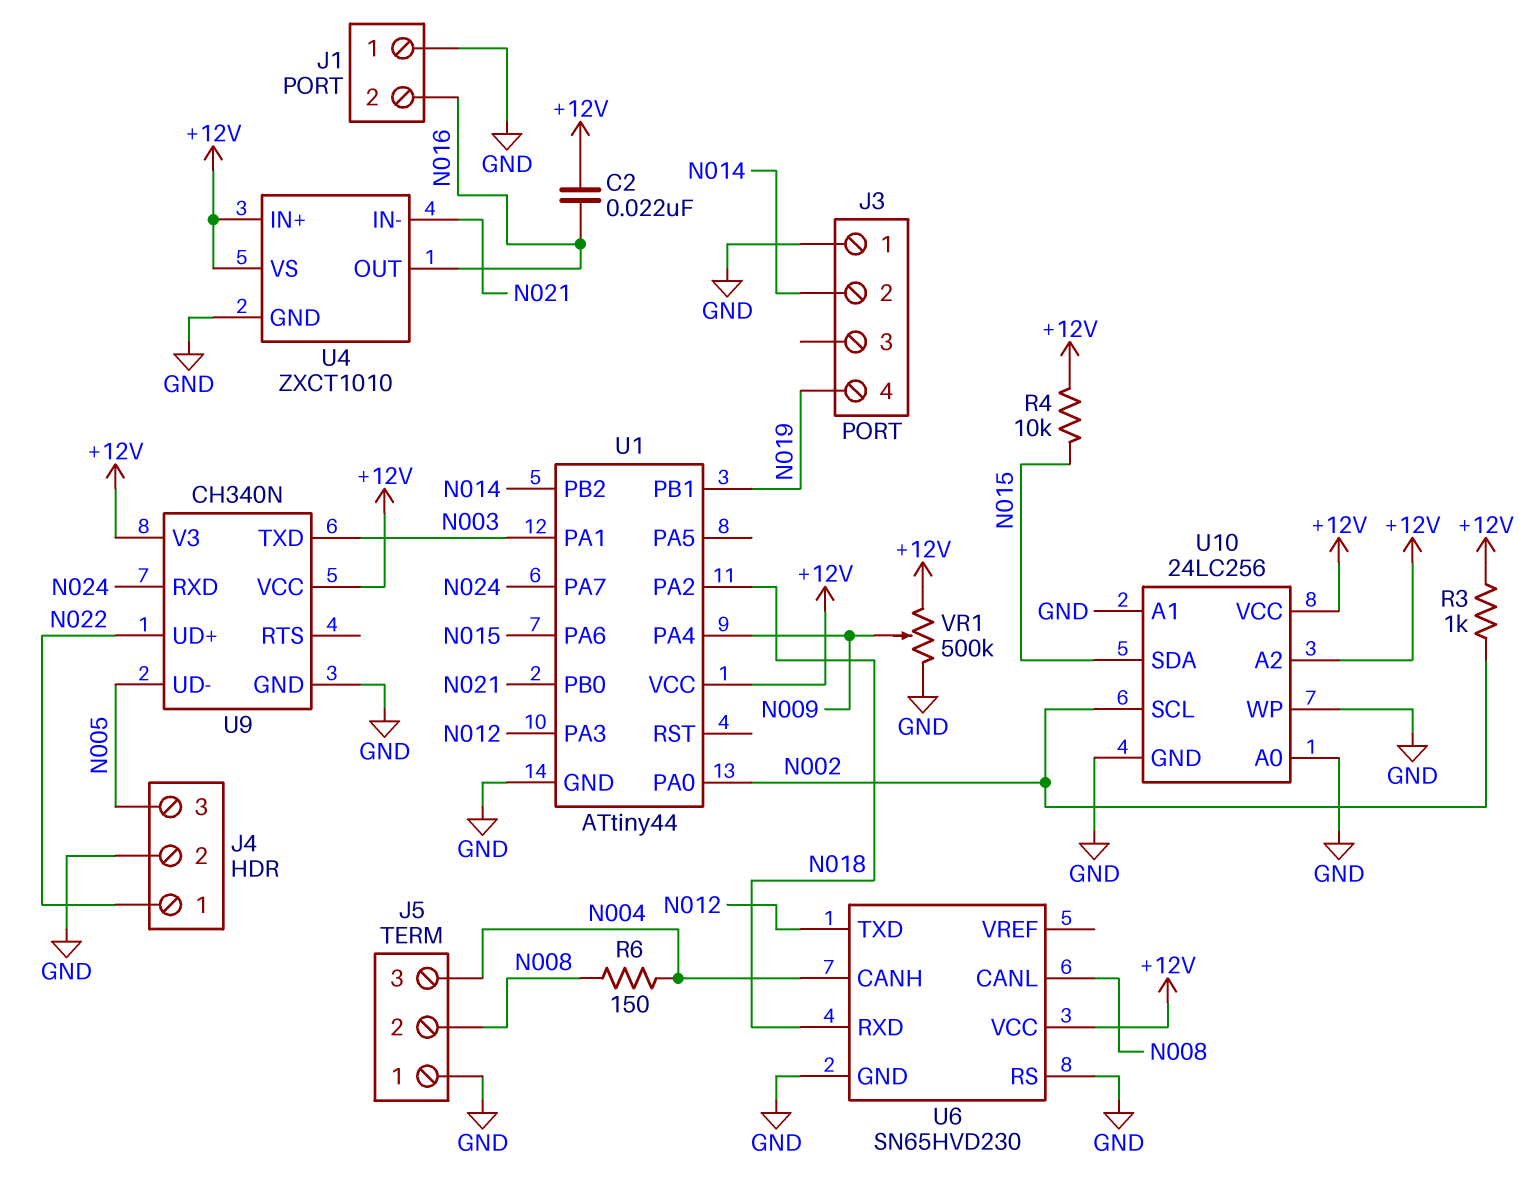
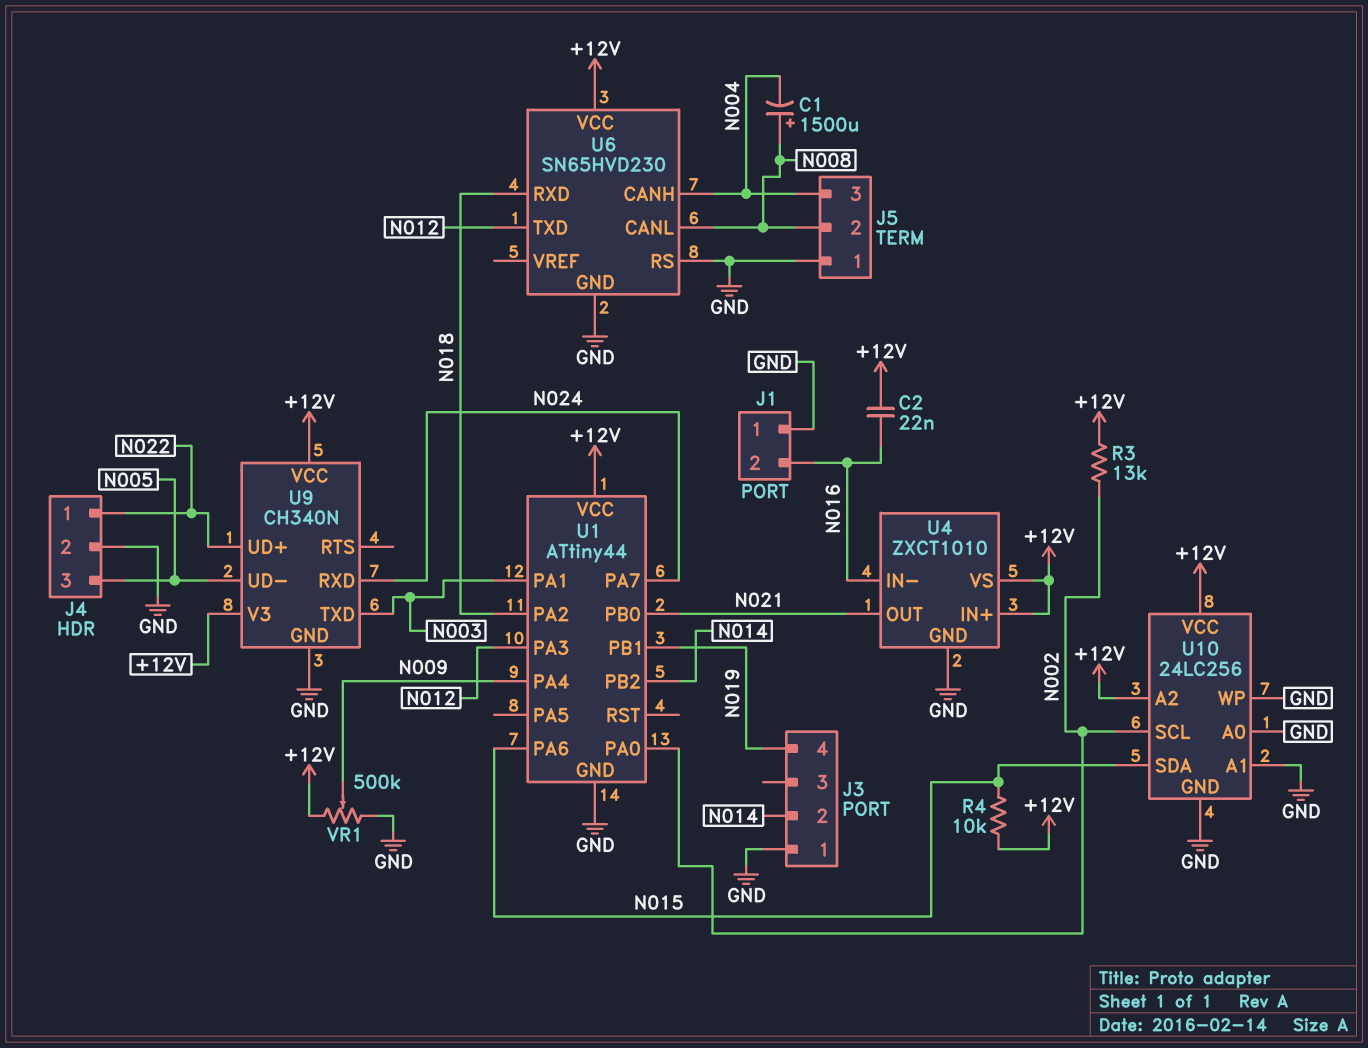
C1: none -> 1500uF (plus N008, minus N004)
R3: 1k (+12V, N002) -> 13k (+12V, N002)
R6: 150 (N004, N008) -> none
U4 pin IN-: N021 -> N016
U4 pin OUT: N016 -> N021

